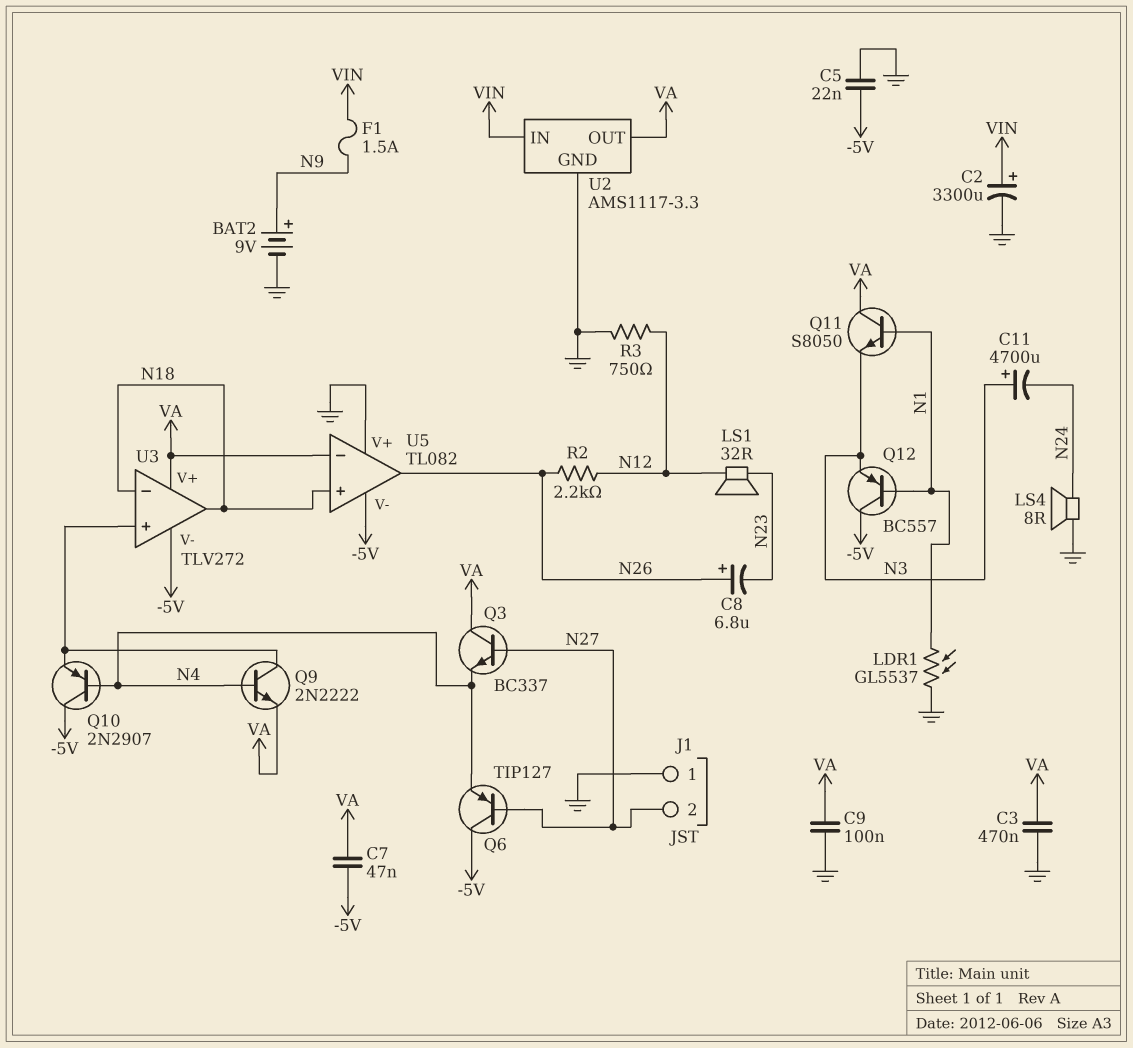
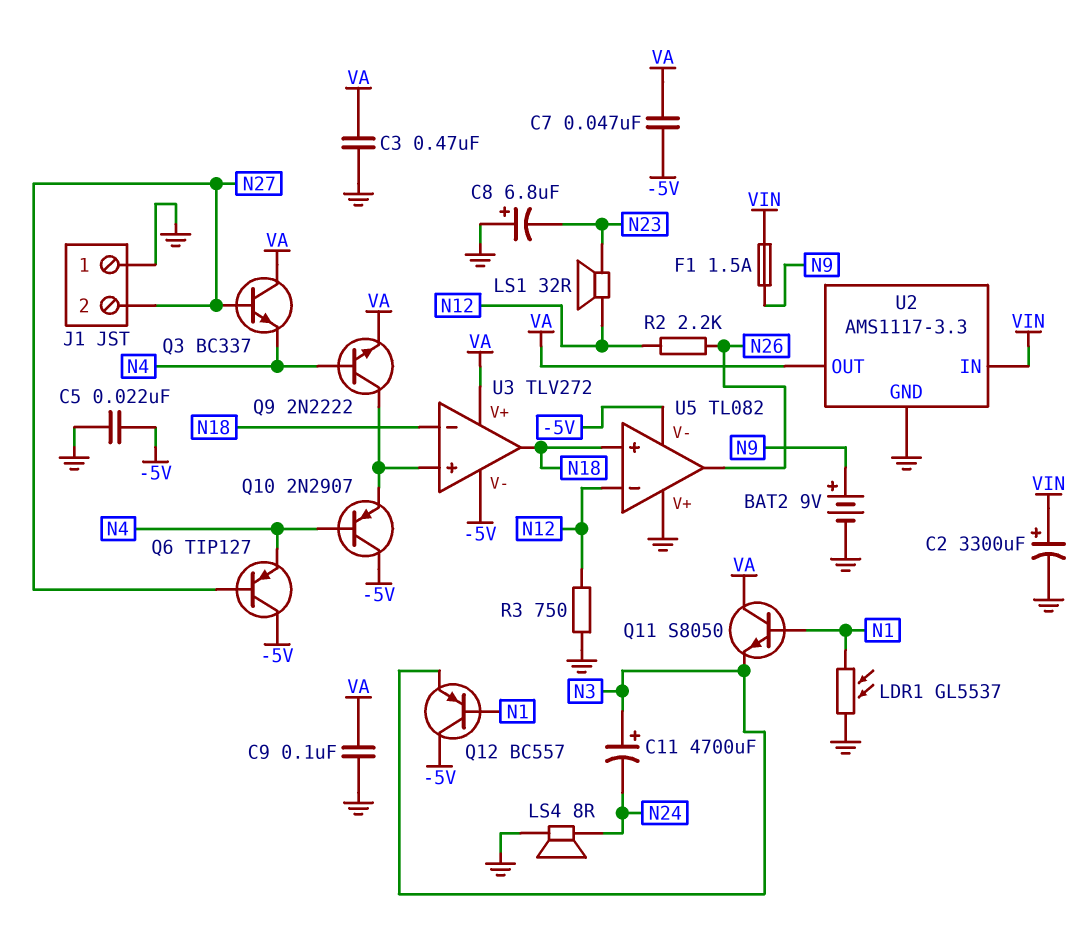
C8: 6.8uF (plus N26, minus N23) -> 6.8uF (plus GND, minus N23)
U5 pin in-: VA -> N12

